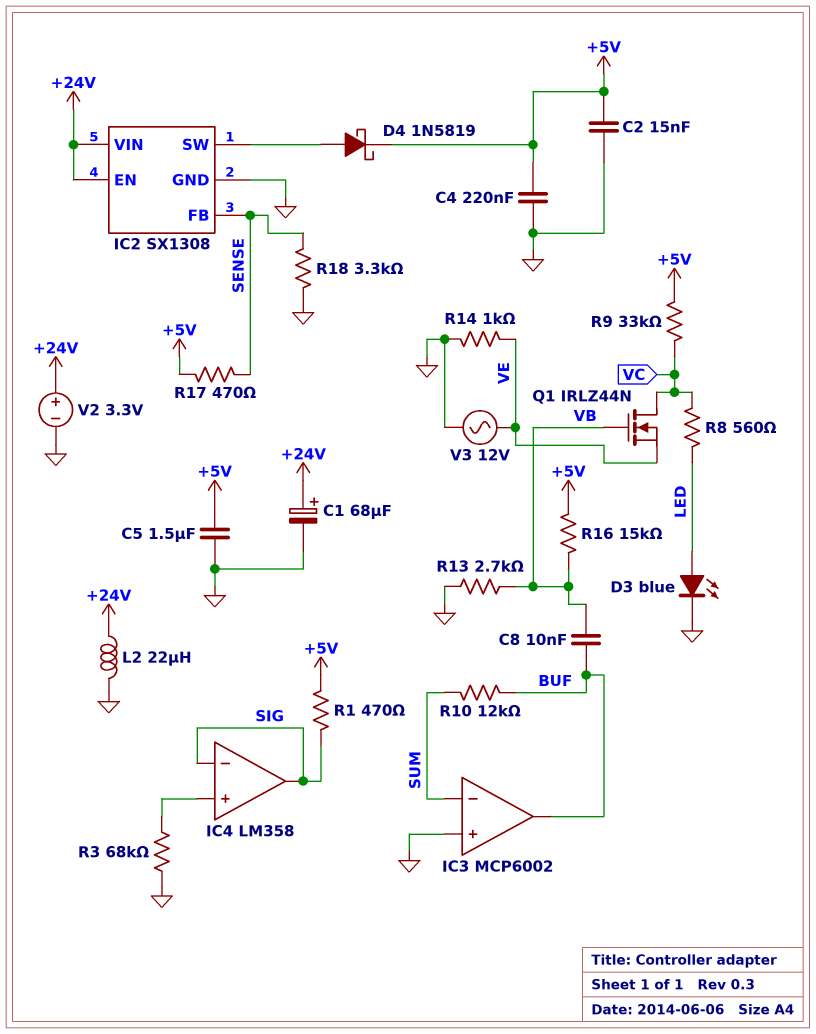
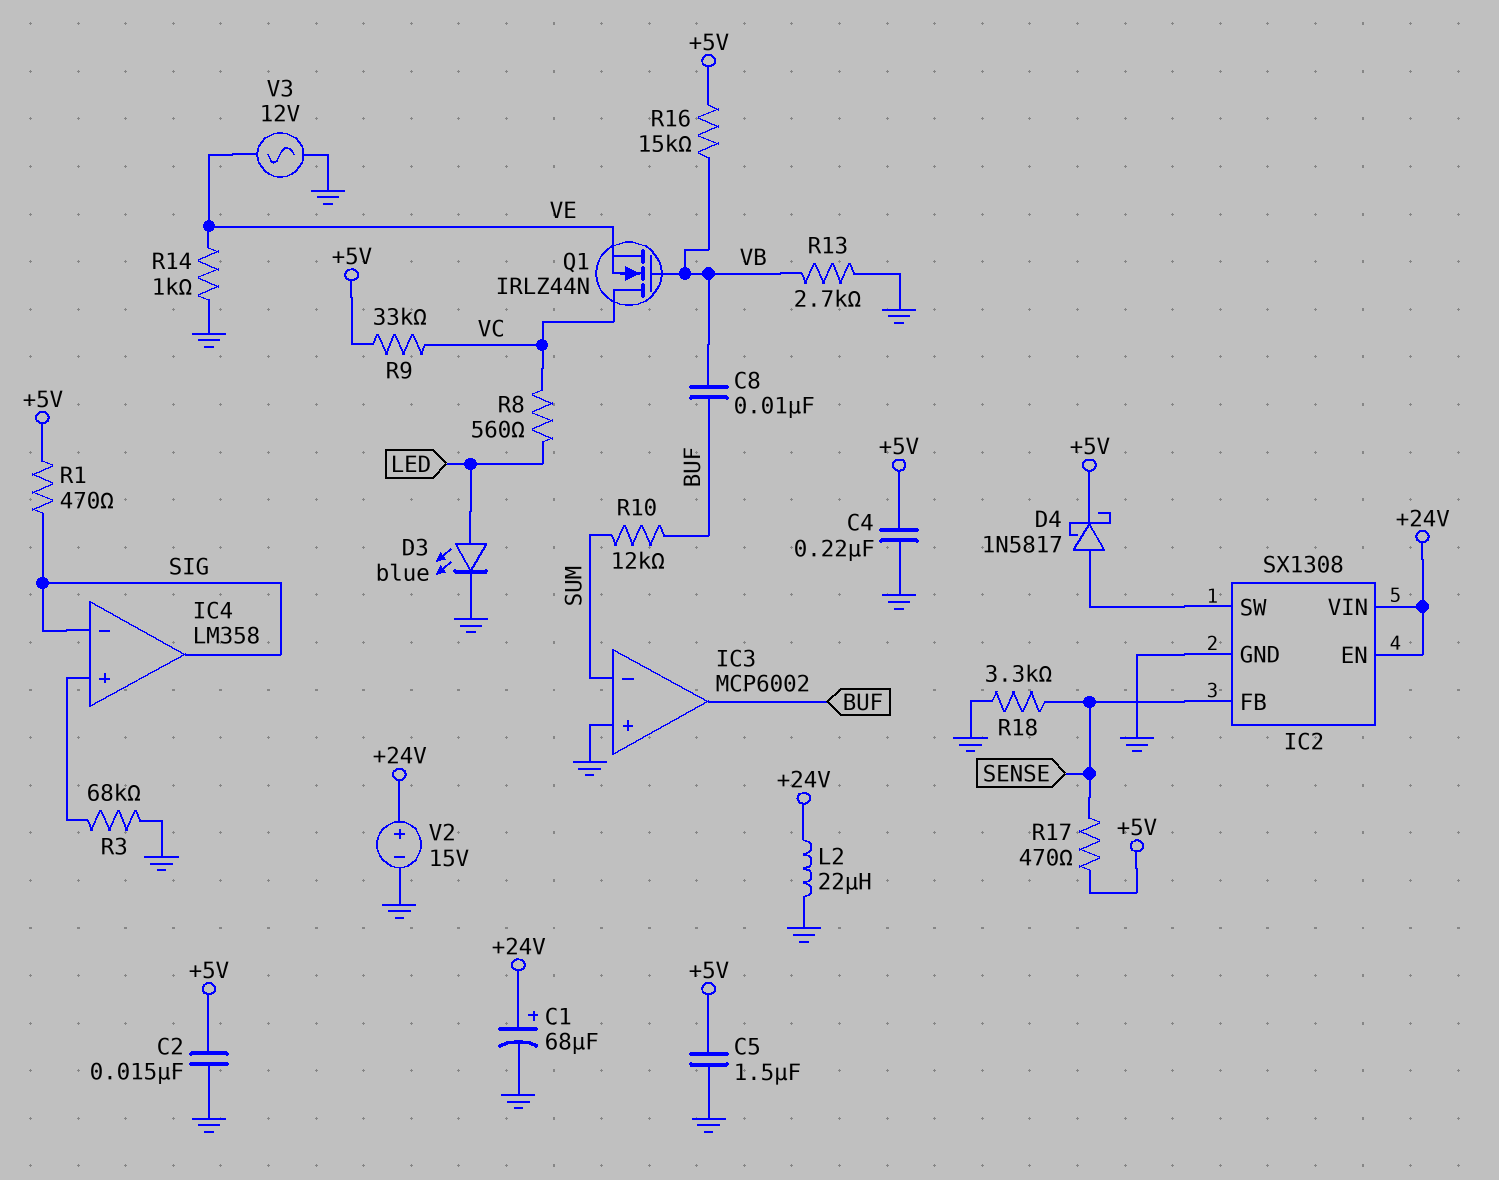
D4: schottky 1N5819 (A IC2/SW, K +5V) -> schottky 1N5817 (A IC2/SW, K +5V)
V2: 3.3V (plus +24V, minus GND) -> 15V (plus +24V, minus GND)

